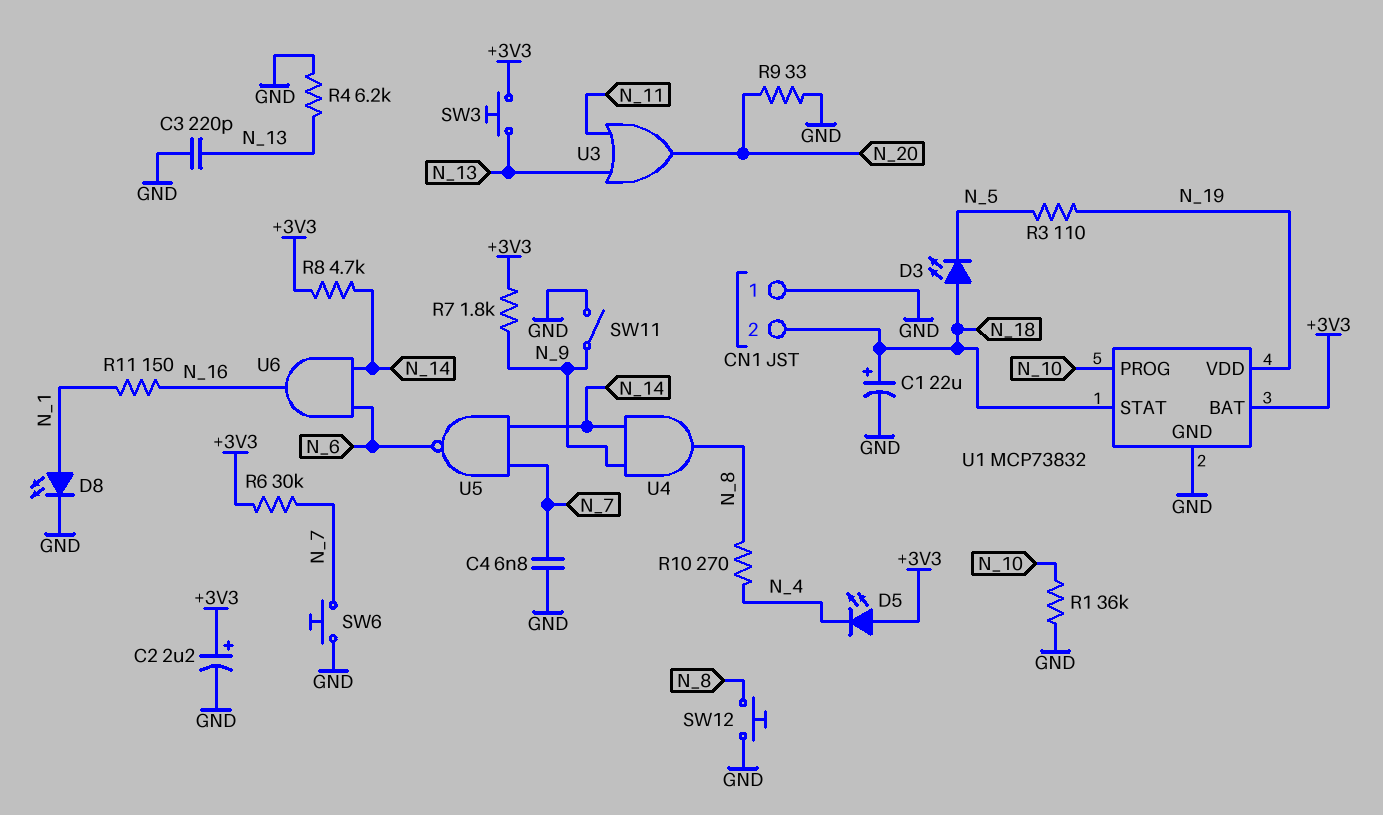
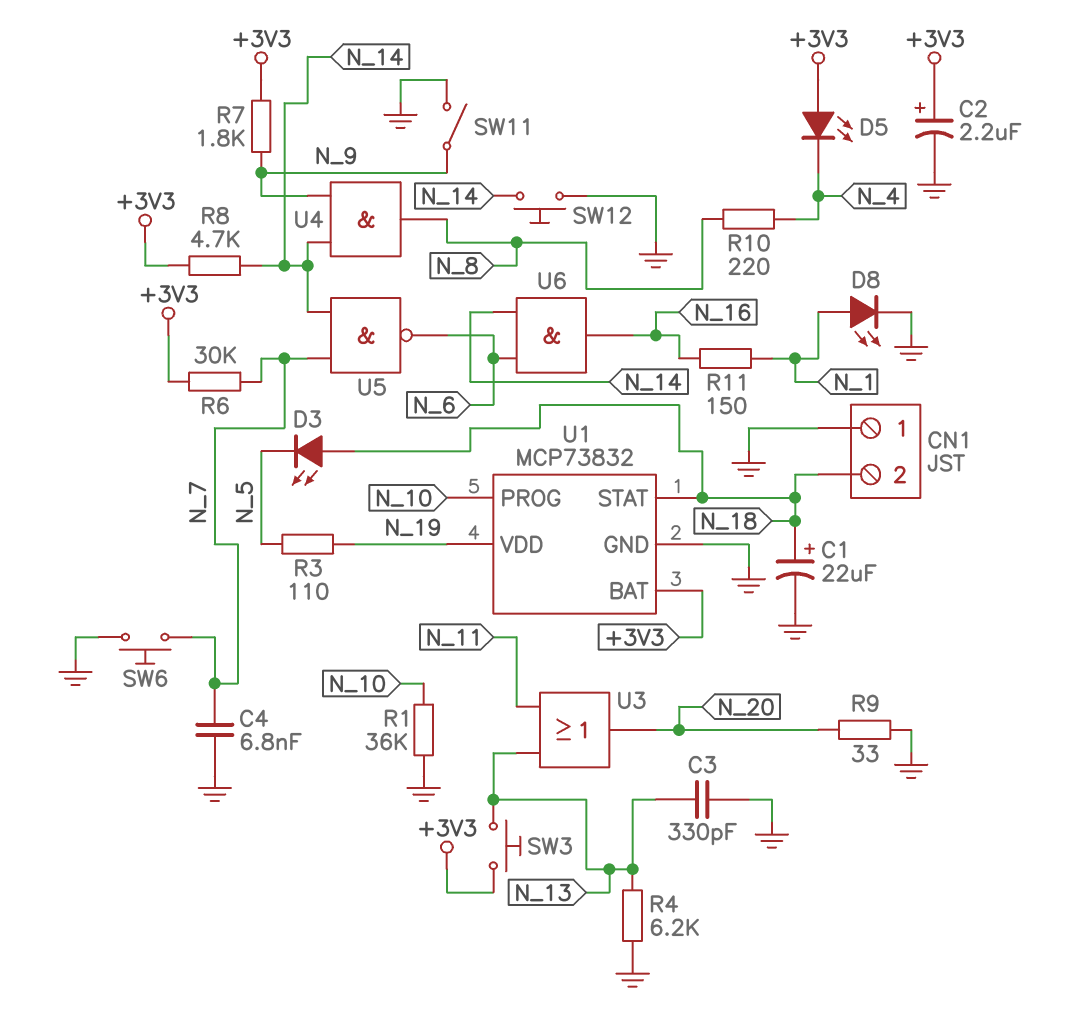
C3: 220pF (GND, N_13) -> 330pF (GND, N_13)
R10: 270 (N_4, N_8) -> 220 (N_4, N_8)
SW12: button (GND, N_8) -> button (GND, N_14)

